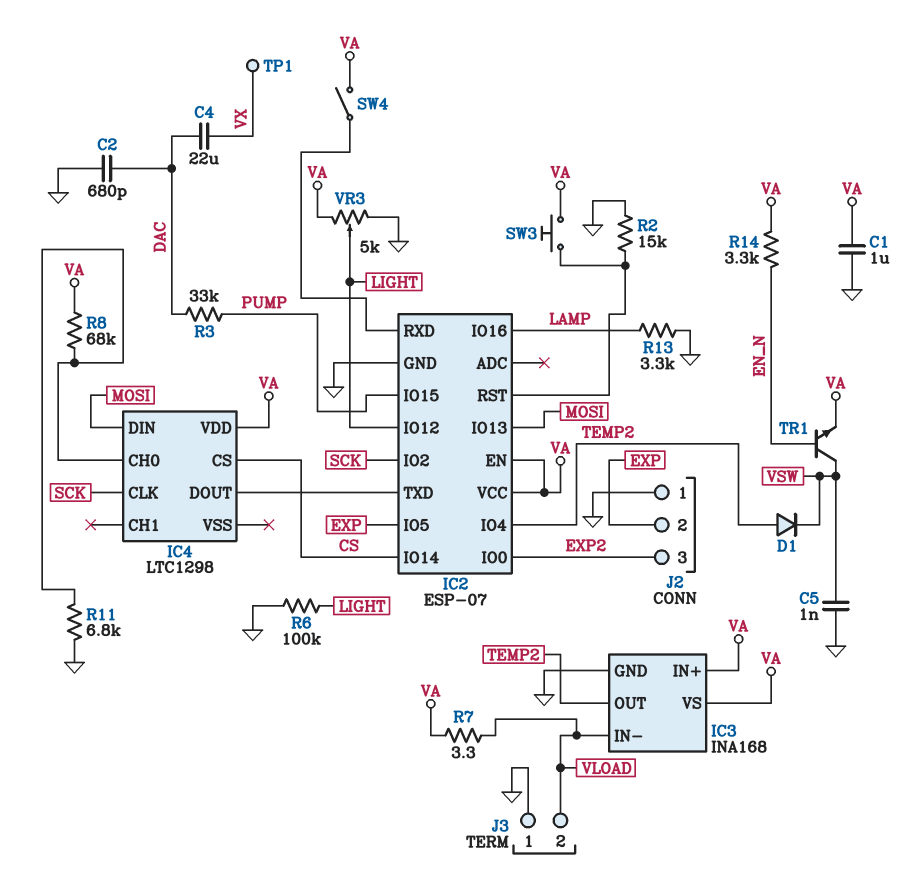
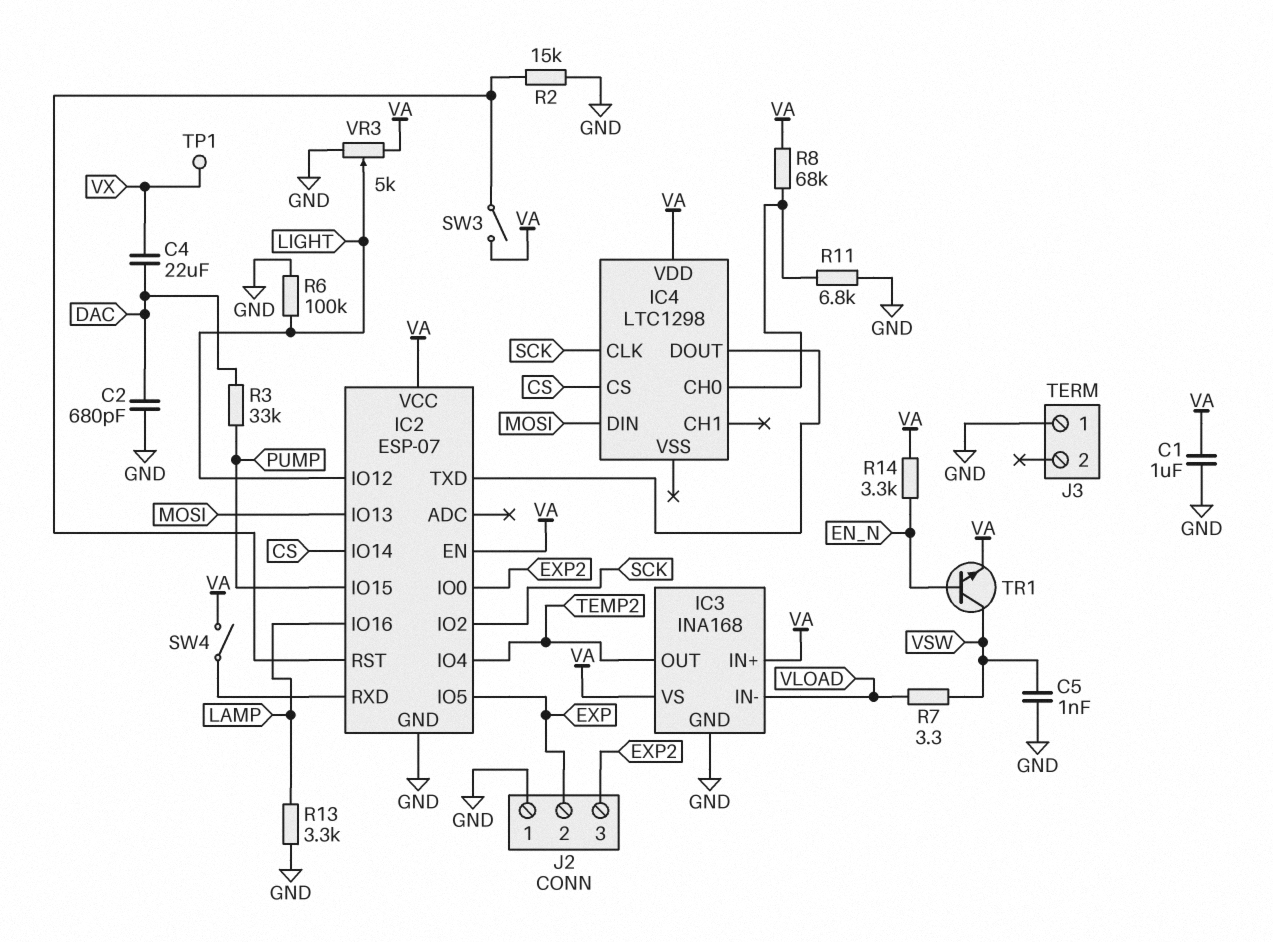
D1: diode (A TEMP2, K VSW) -> none
J3 pin 2: VLOAD -> none
R7: 3.3 (VA, VLOAD) -> 3.3 (VLOAD, VSW)
SW3: button (IC2/RST, VA) -> switch (IC2/RST, VA)

